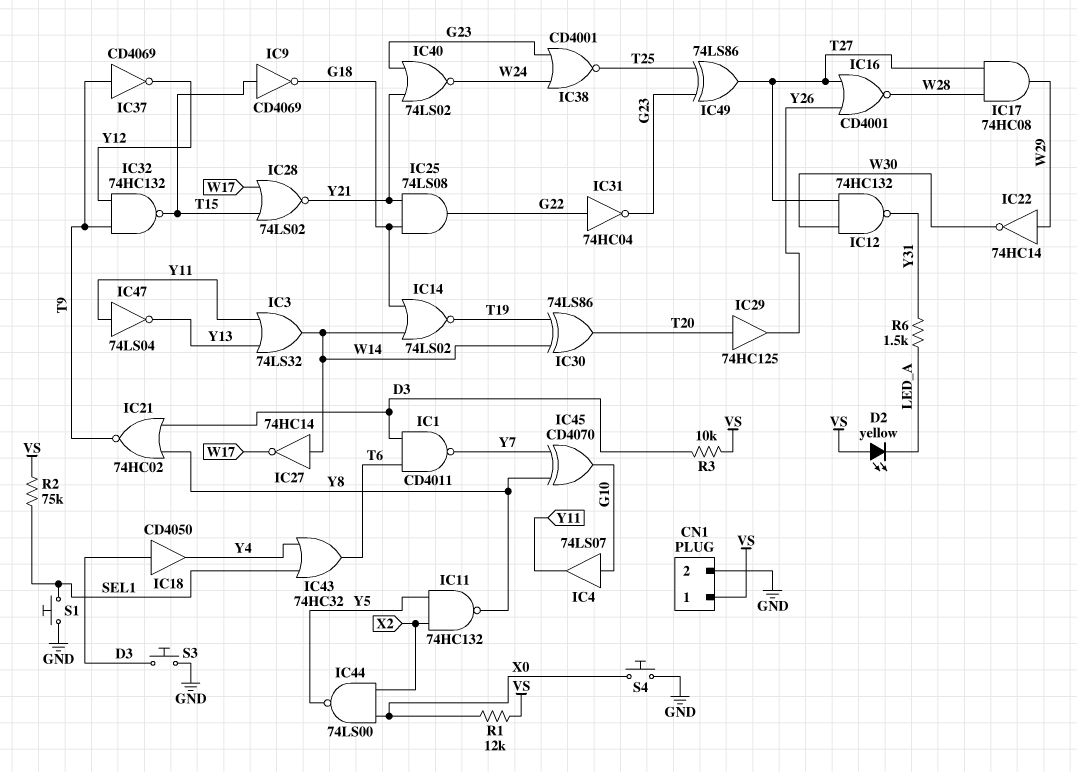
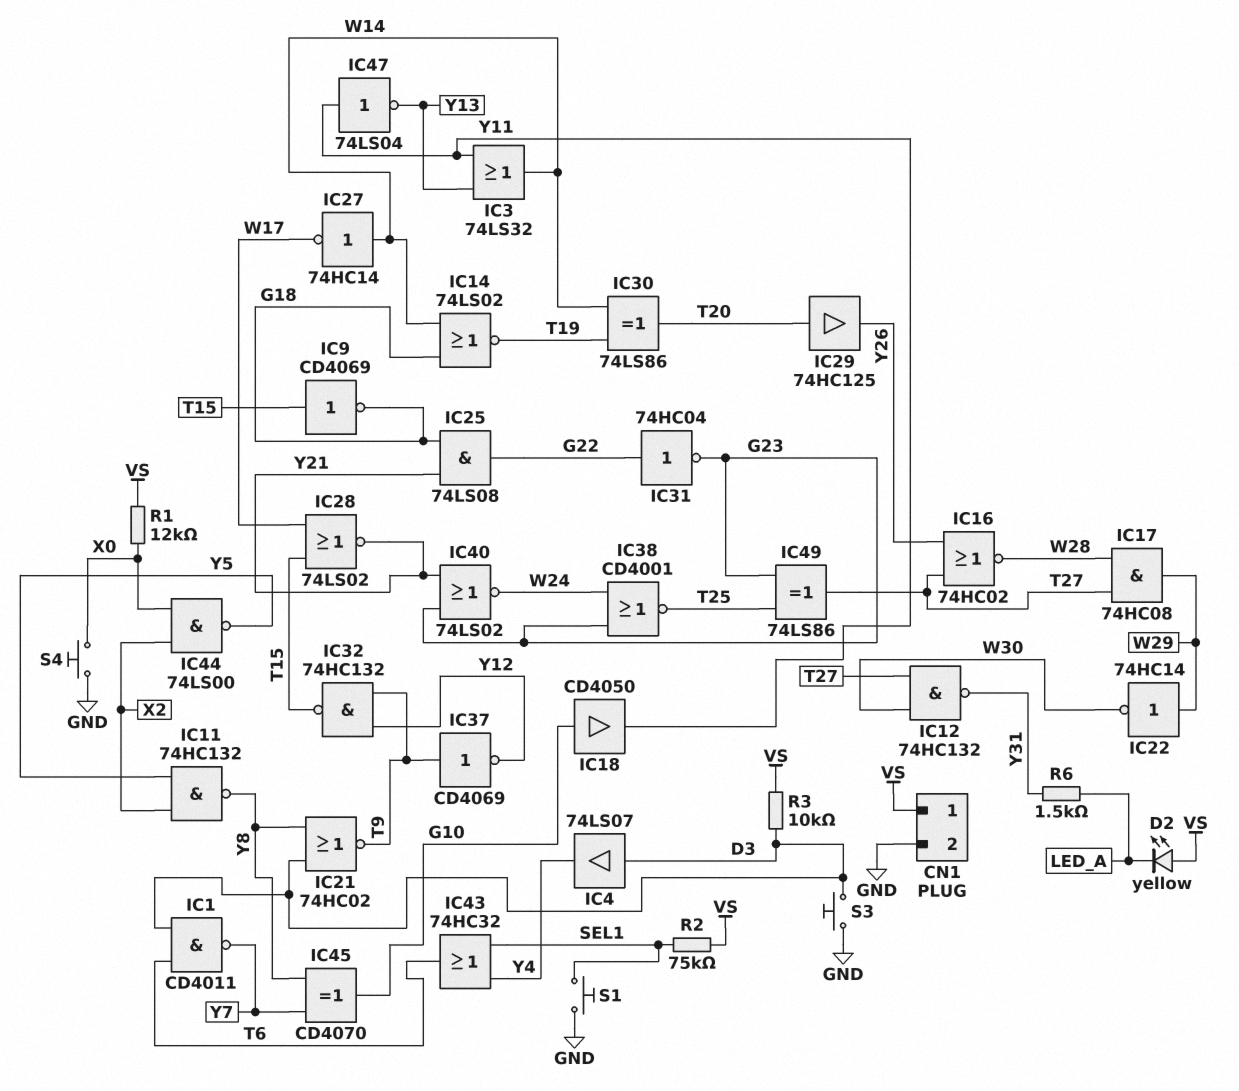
IC4: buffer 74LS07 (in G10, out Y11) -> buffer 74LS07 (in D3, out Y4)
IC16: NOR CD4001 (in T27, in Y26, out W28) -> NOR 74HC02 (in T27, in Y26, out W28)
IC18: buffer CD4050 (in D3, out Y4) -> buffer CD4050 (in G10, out Y11)

